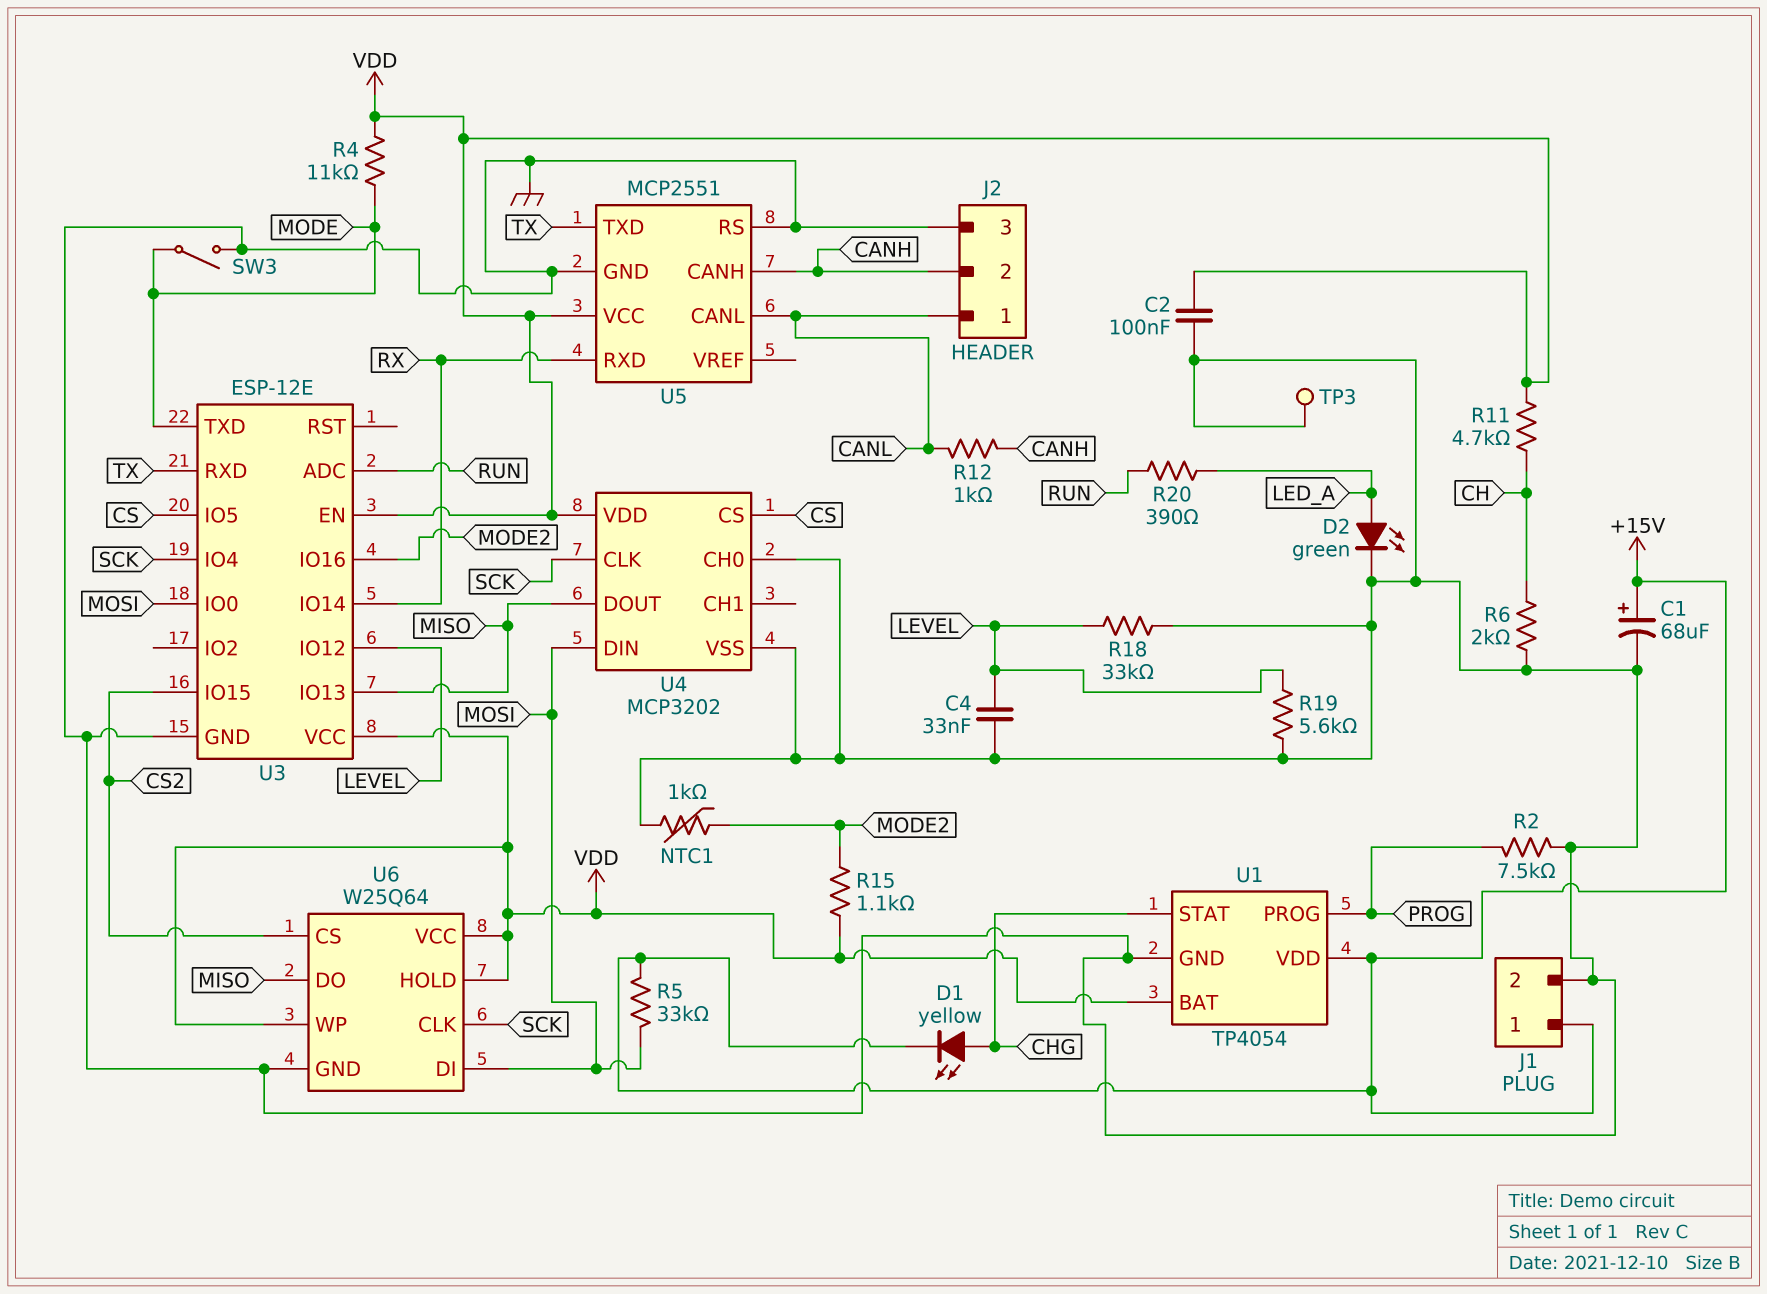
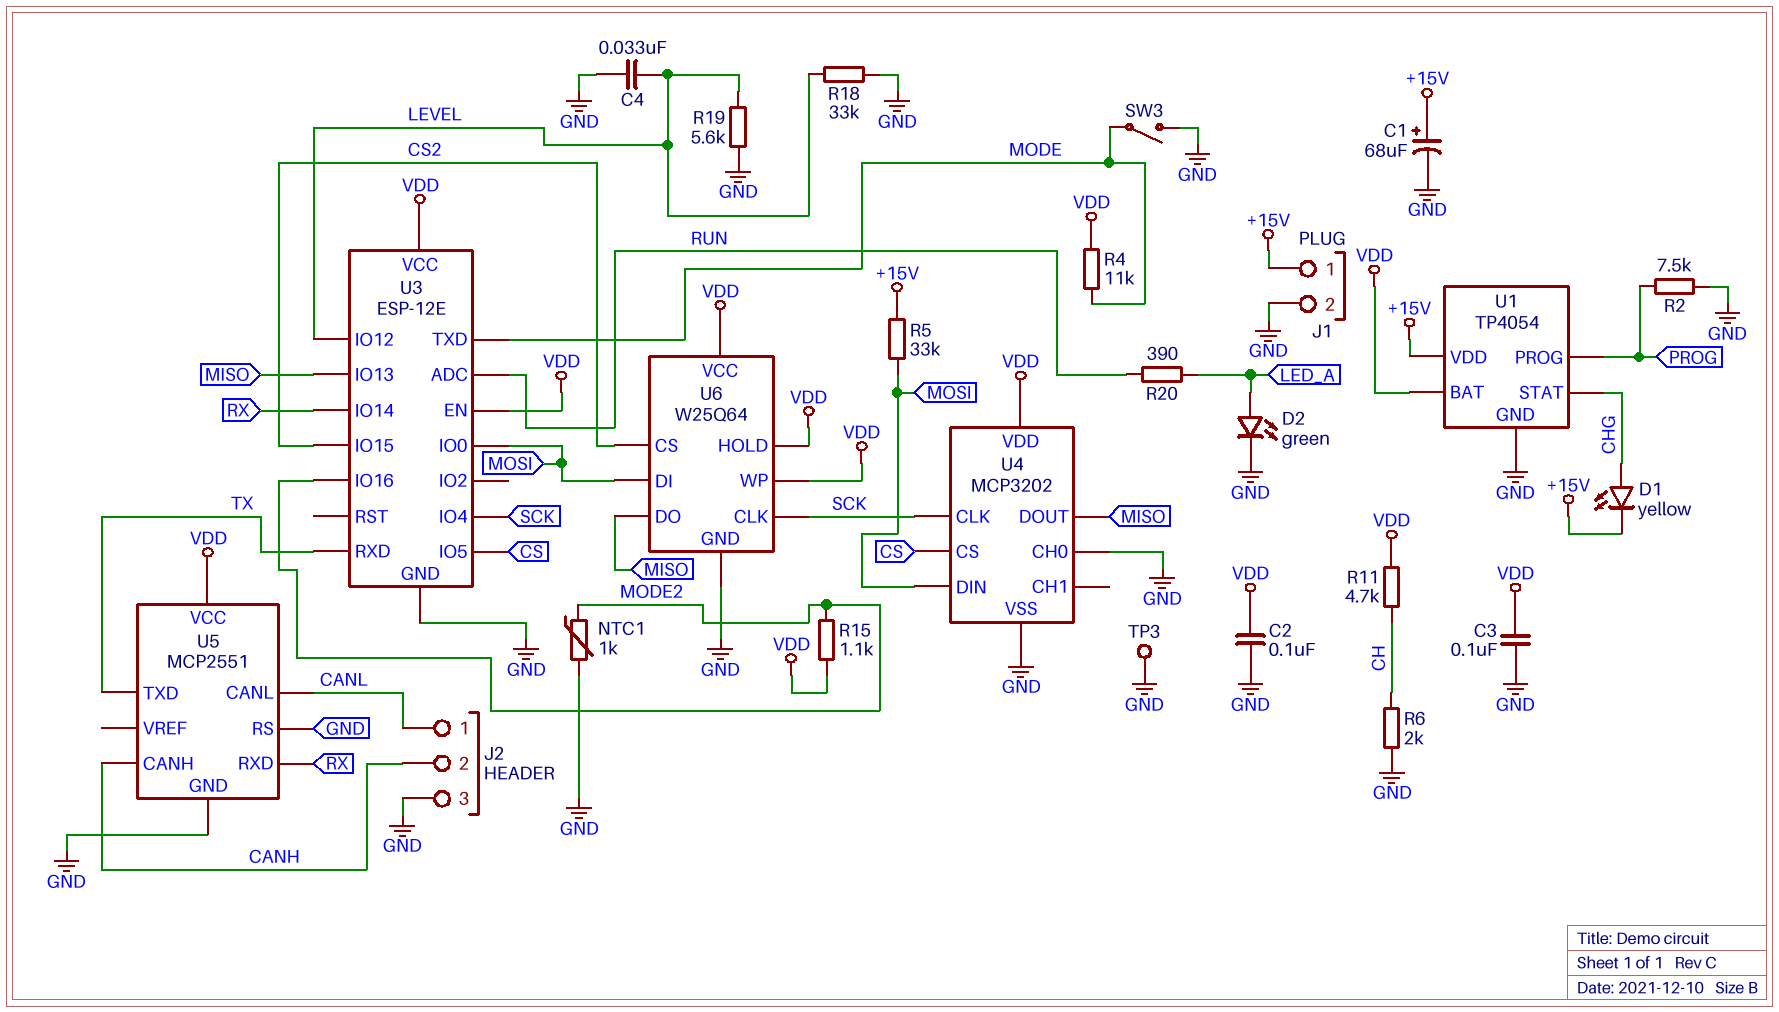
C3: none -> 100nF (GND, VDD)
R12: 1k (CANH, CANL) -> none

